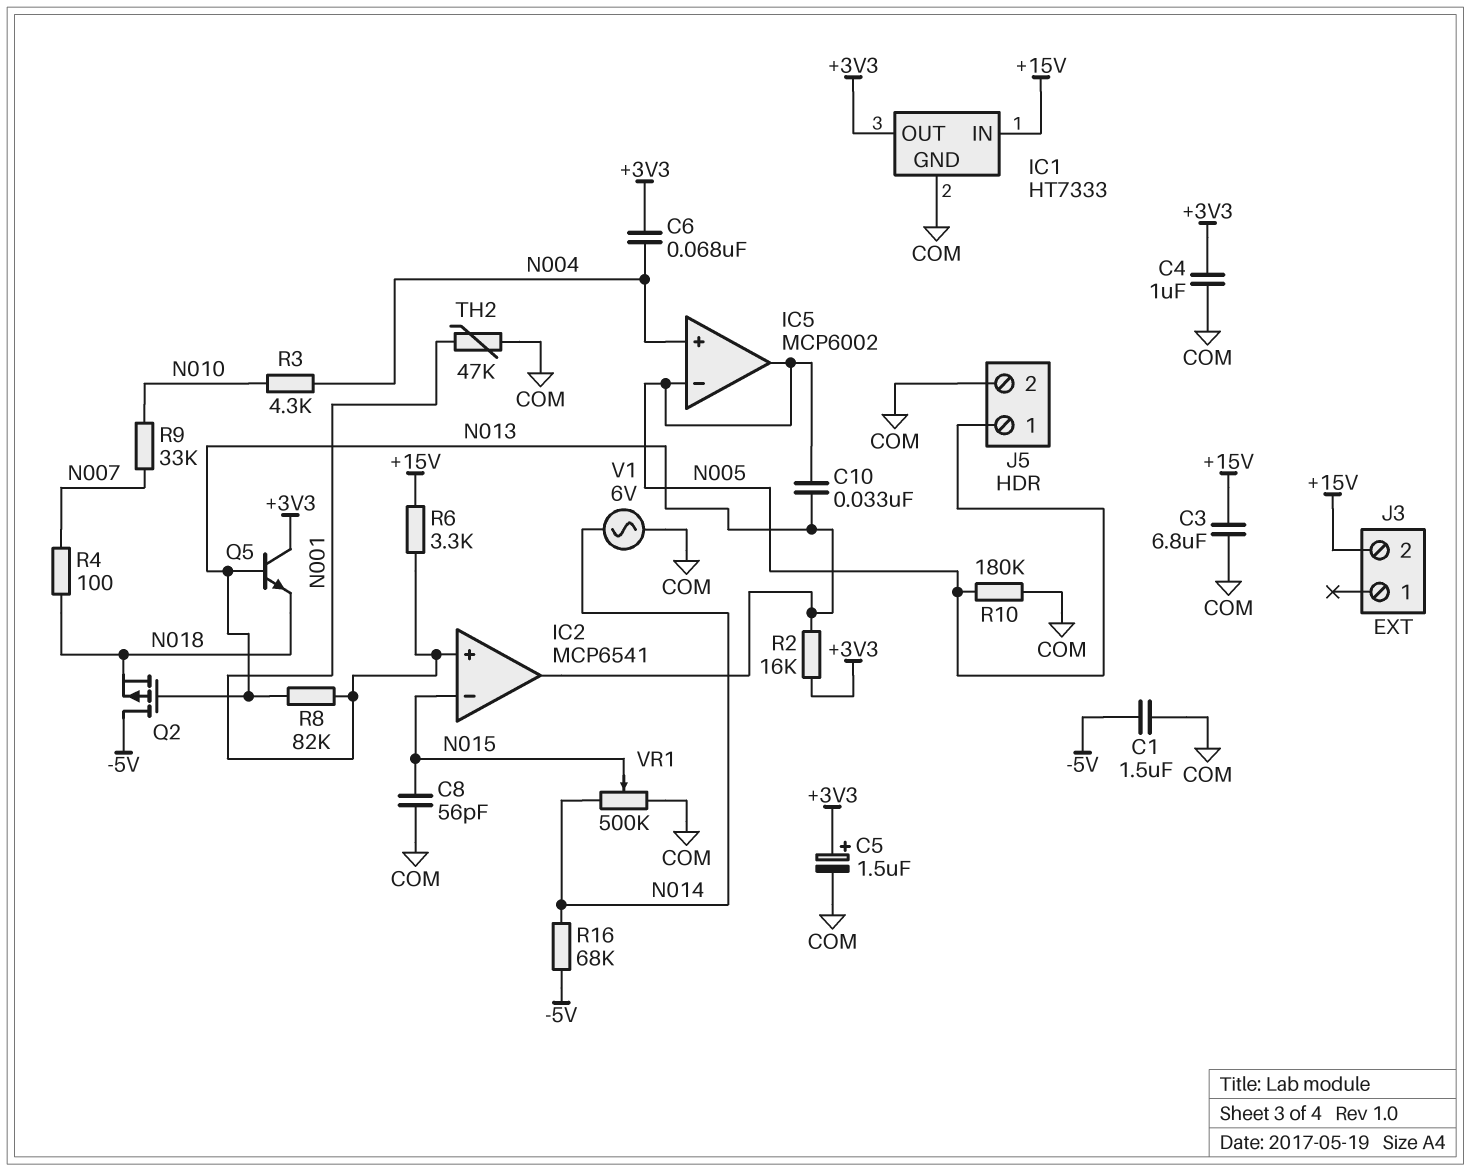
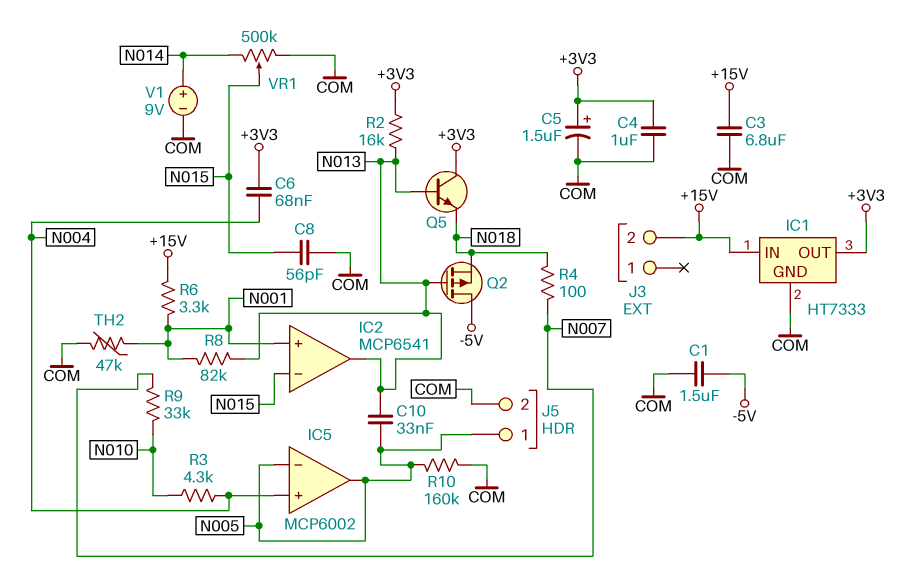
R10: 180k (COM, N005) -> 160k (COM, N005)
R16: 68k (-5V, N014) -> none
V1: AC 6V (COM, N014) -> 9V (plus N014, minus COM)

